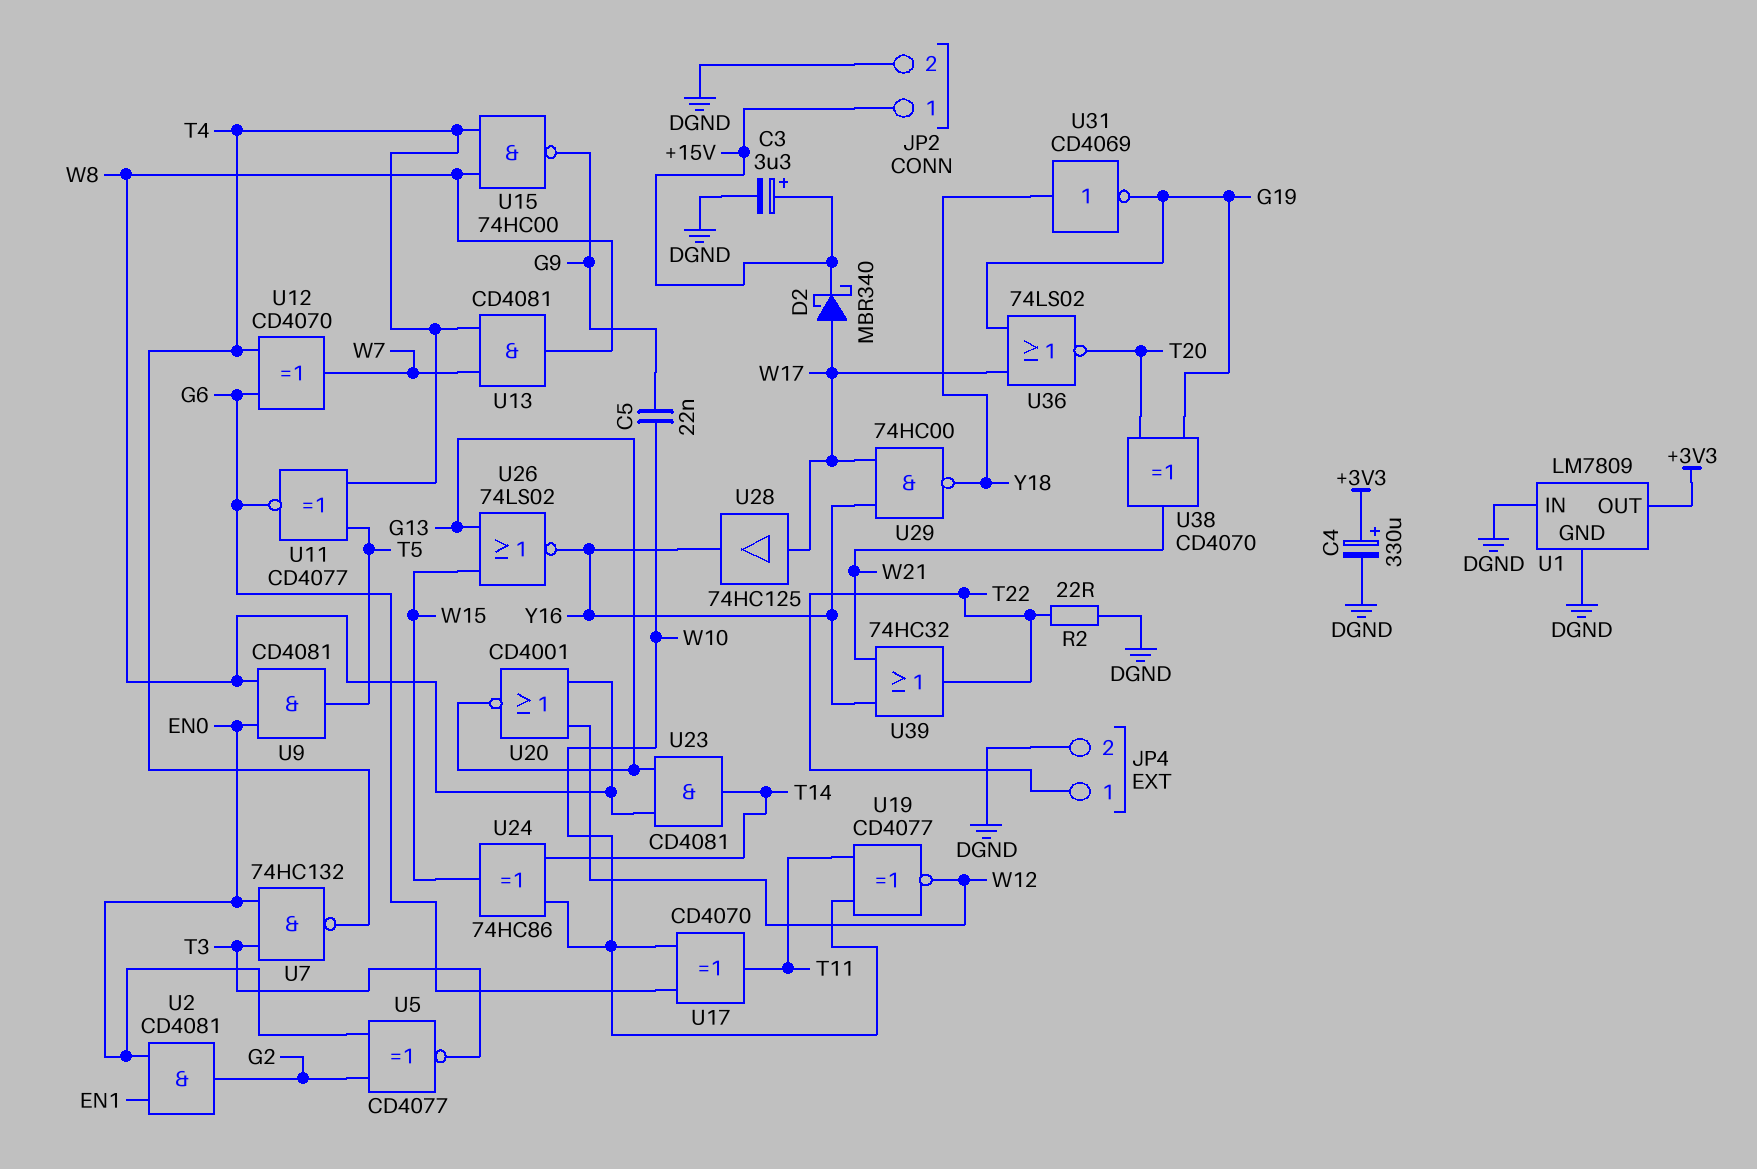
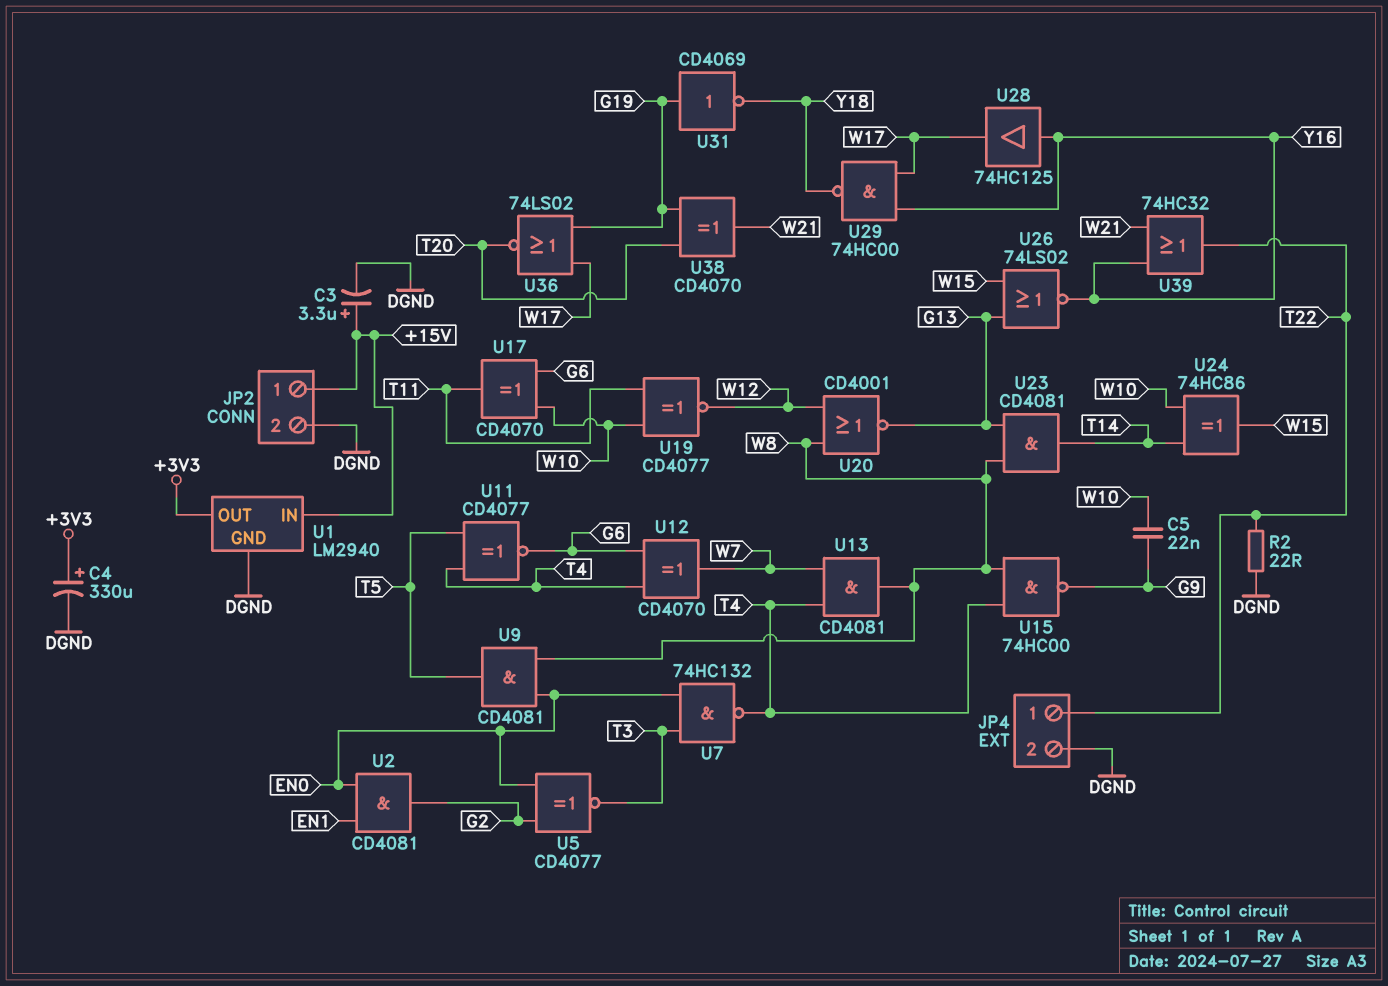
D2: schottky MBR340 (A W17, K +15V) -> none
U1: LM7809 -> LM2940
U1 pin IN: DGND -> +15V
U28: buffer 74HC125 (in W17, out Y16) -> buffer 74HC125 (in Y16, out W17)
U31: NOT CD4069 (in Y18, out G19) -> NOT CD4069 (in G19, out Y18)

